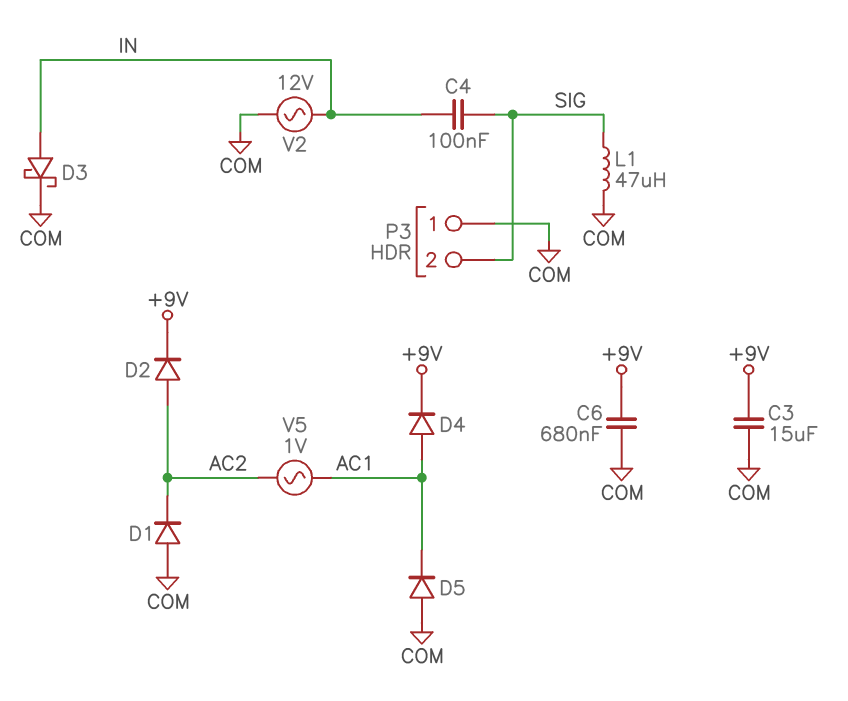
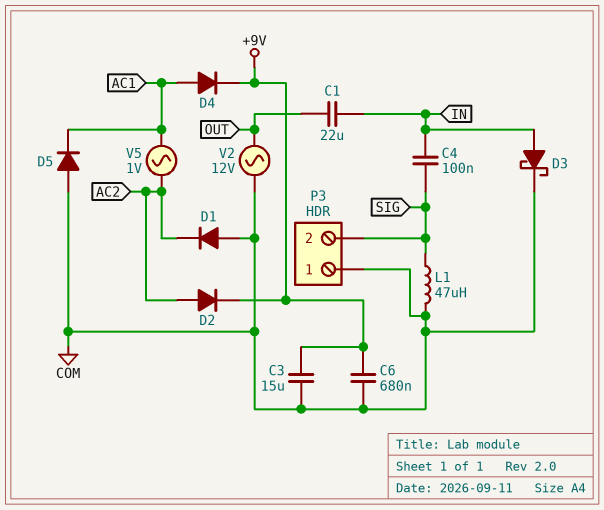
C1: none -> 22uF (IN, OUT)
V2: AC 12V (COM, IN) -> AC 12V (COM, OUT)

